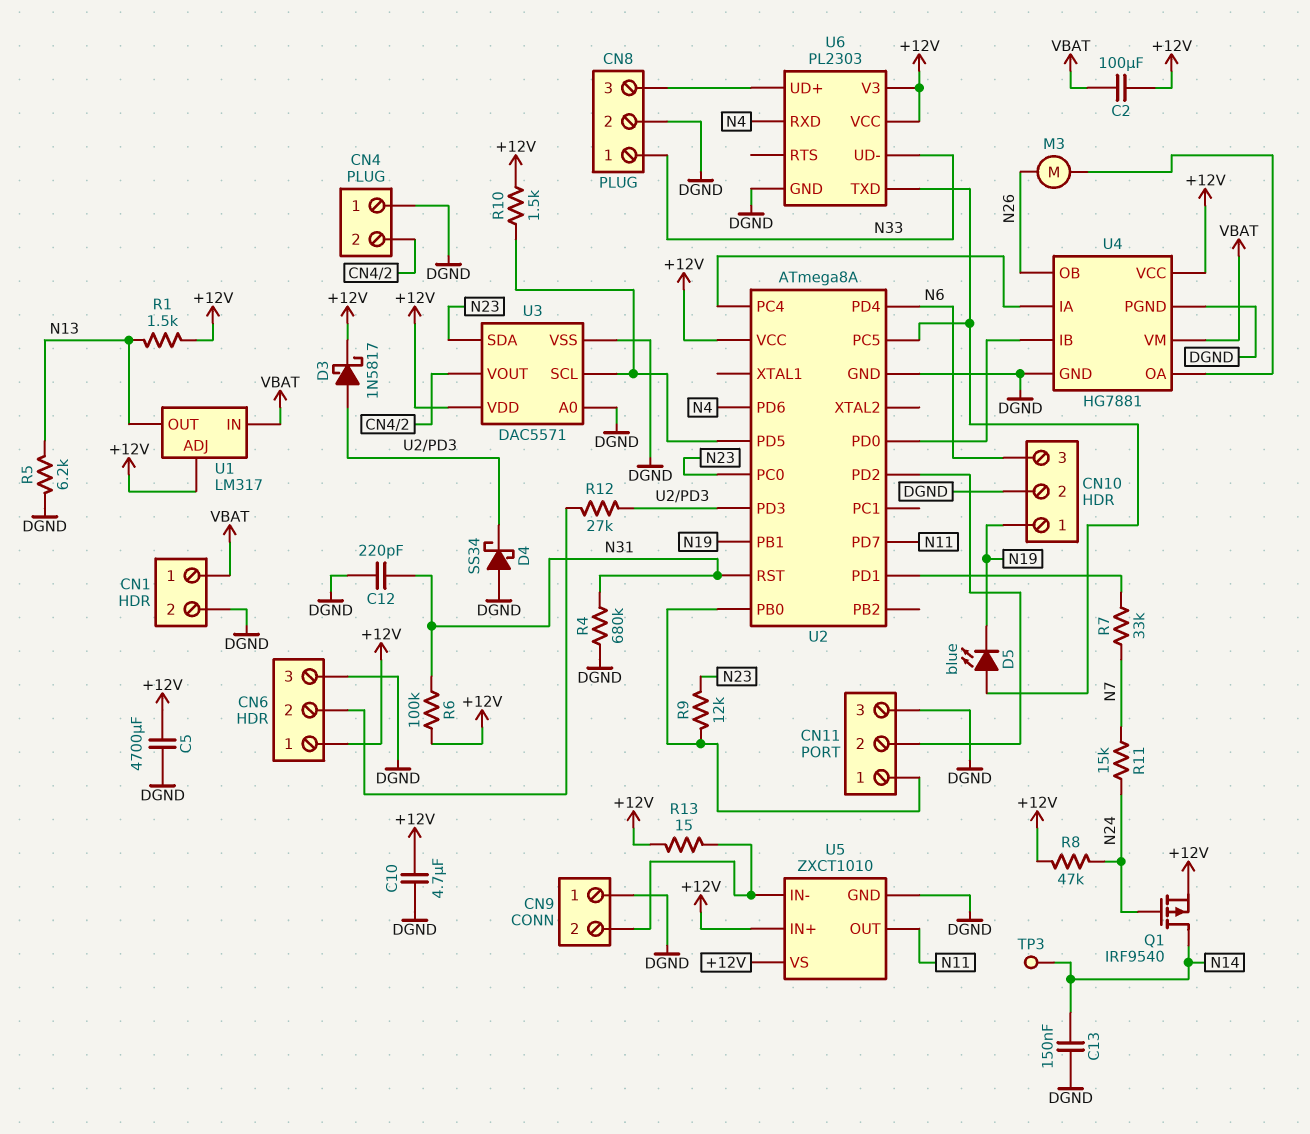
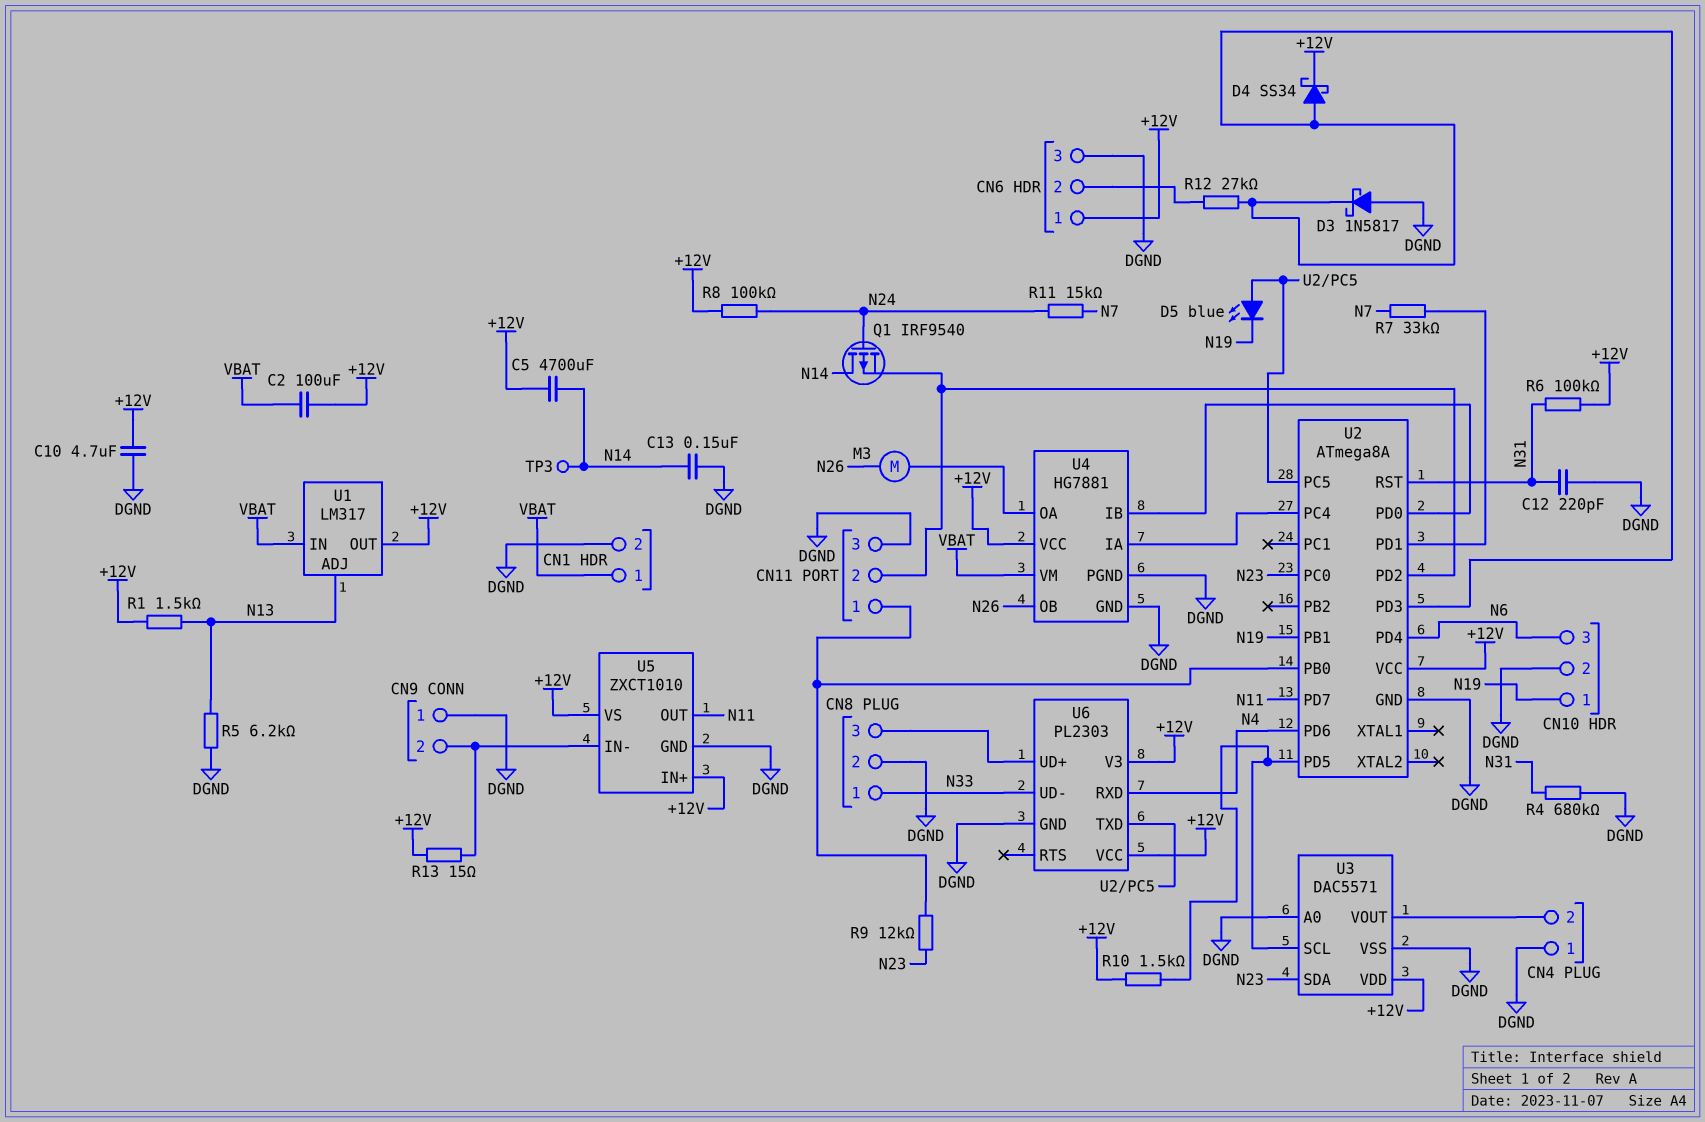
C5: 4700uF (+12V, DGND) -> 4700uF (+12V, N14)
D3: schottky 1N5817 (A U2/PD3, K +12V) -> schottky 1N5817 (A DGND, K U2/PD3)
D4: schottky SS34 (A DGND, K U2/PD3) -> schottky SS34 (A U2/PD3, K +12V)
Q1: PMOS IRF9540 (G N24, D N14, S +12V) -> PMOS IRF9540 (G N24, D N14, S CN11/2)
R8: 47k (+12V, N24) -> 100k (+12V, N24)
U1 pin ADJ: +12V -> N13
U1 pin OUT: N13 -> +12V

